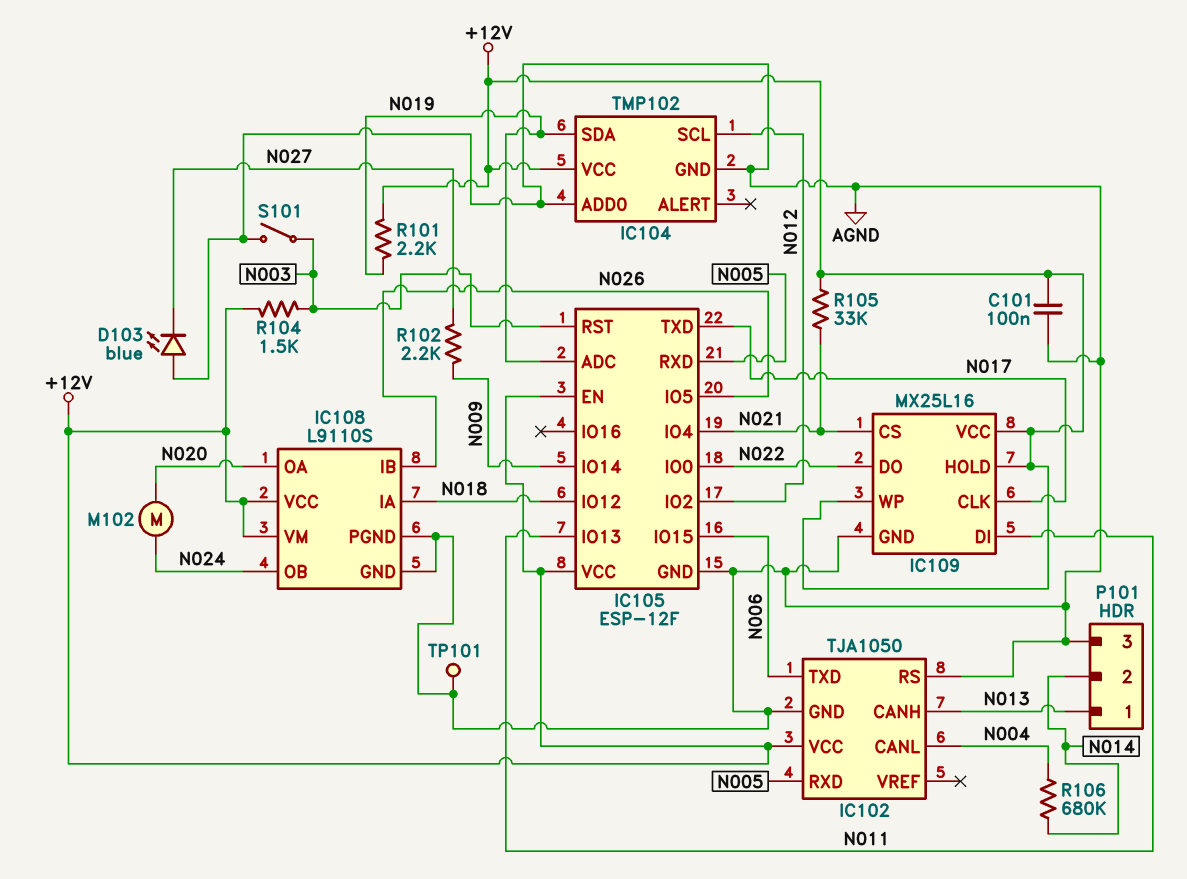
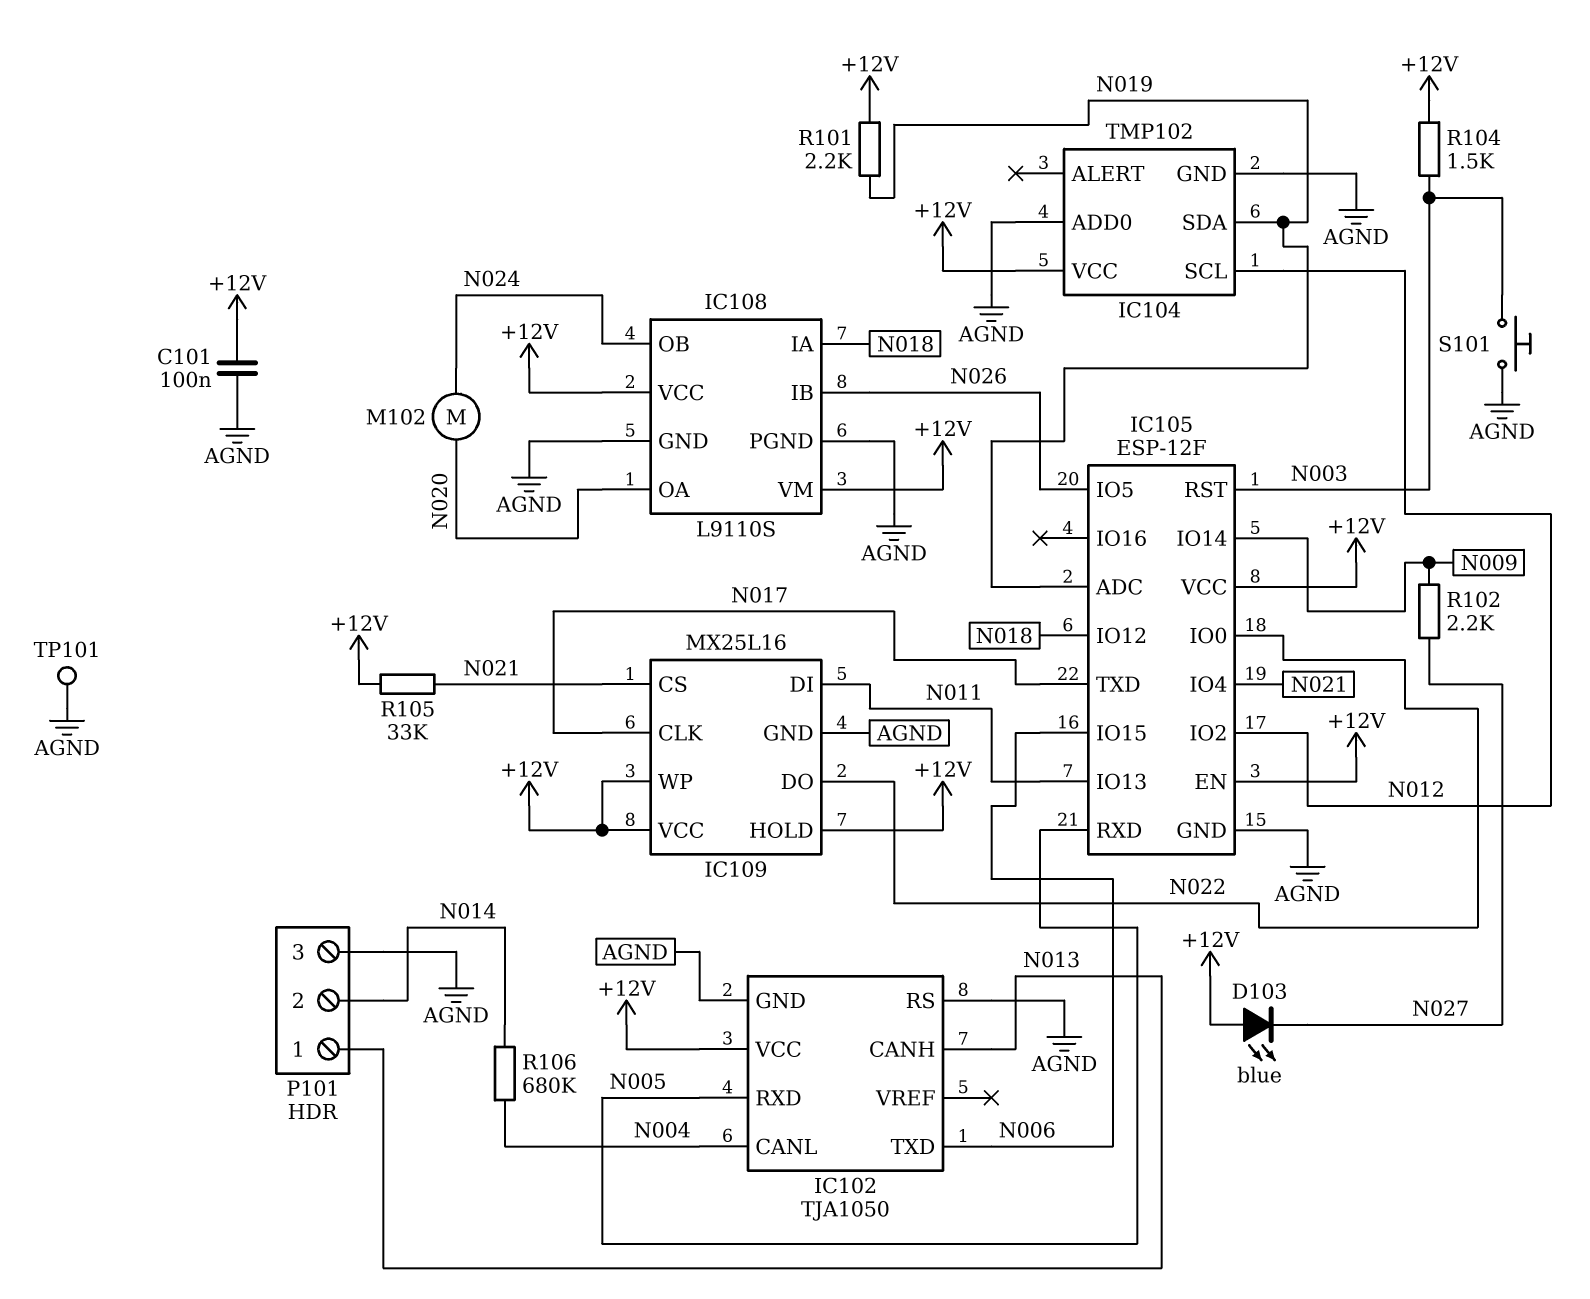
D103: LED blue (A AGND, K N027) -> LED blue (A +12V, K N027)
S101: switch (AGND, N003) -> button (AGND, N003)

